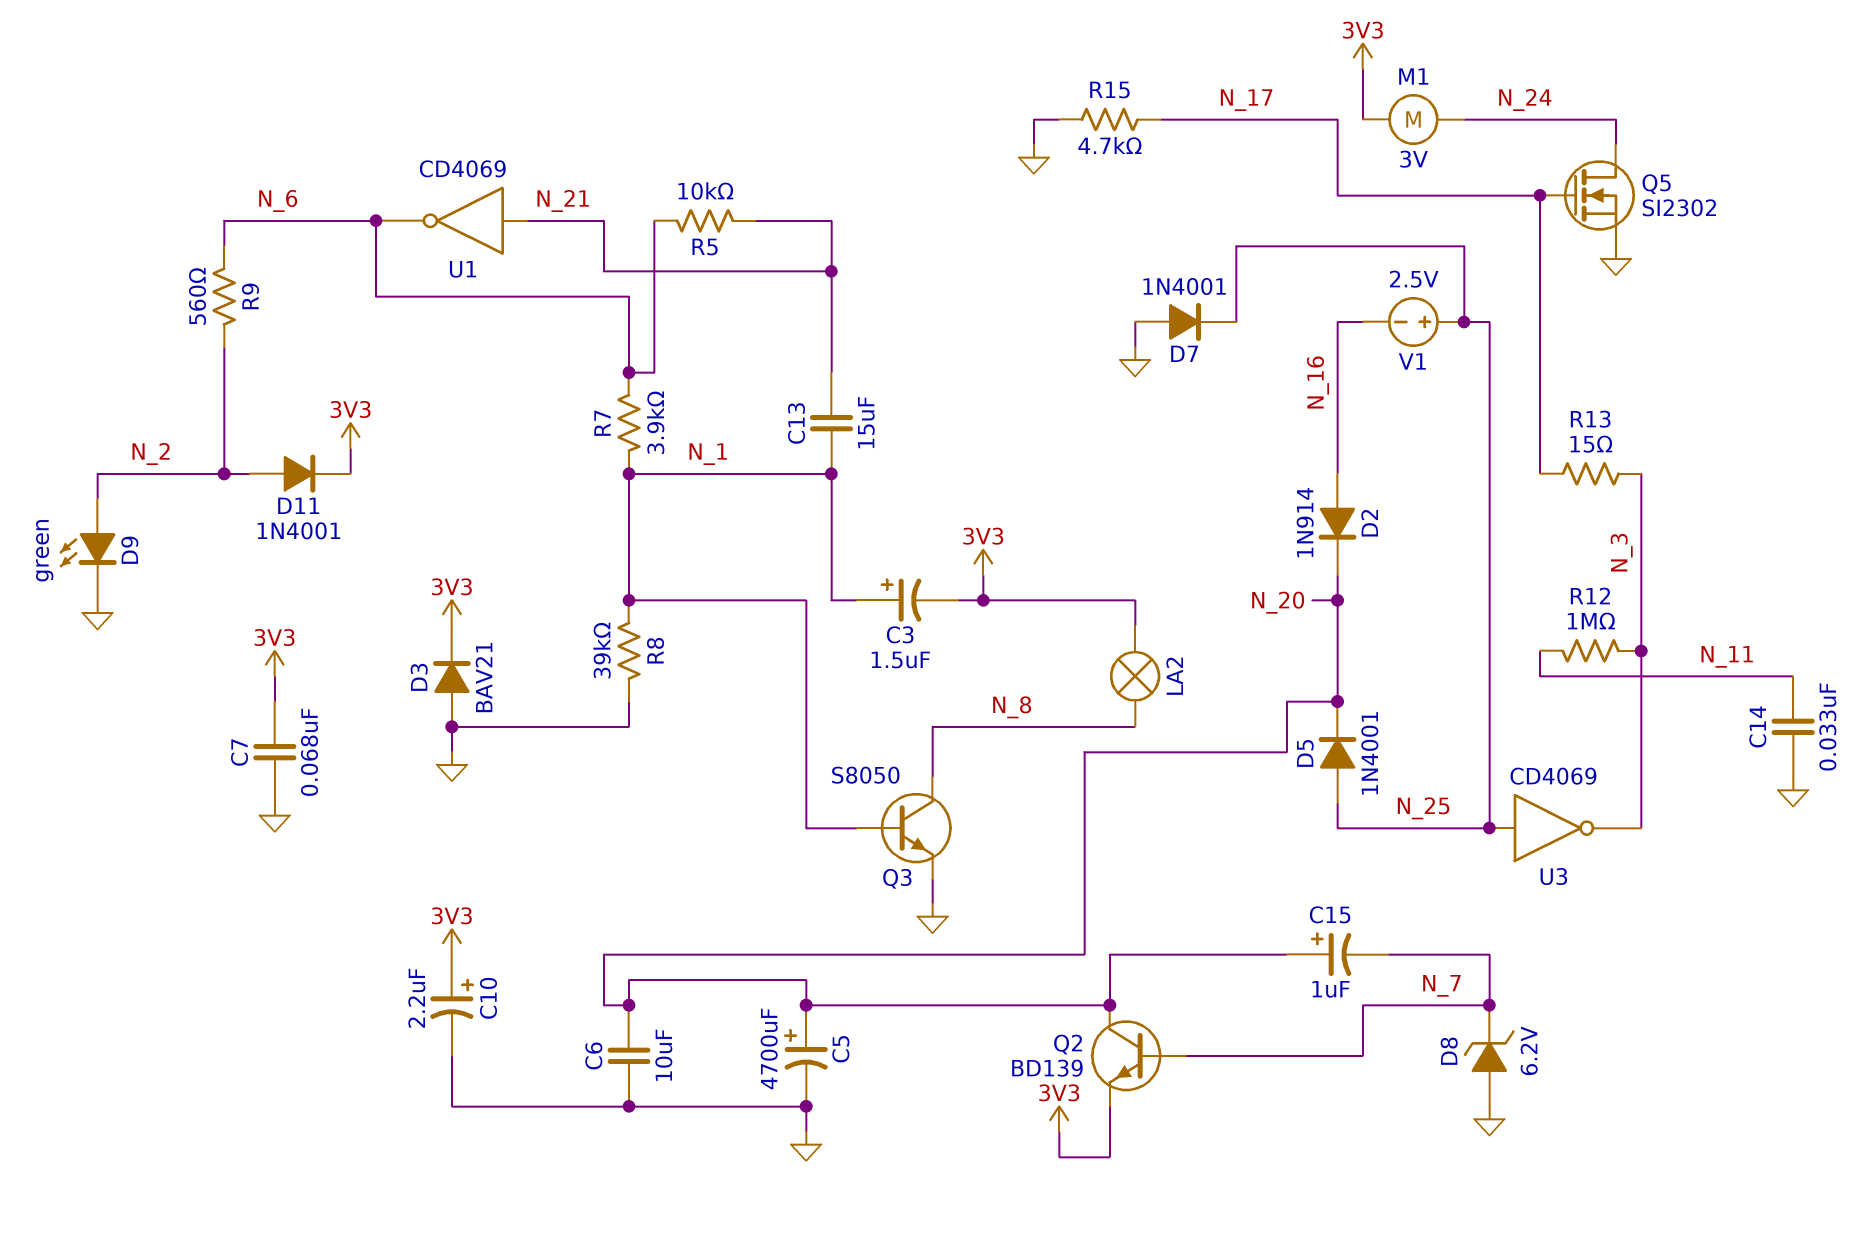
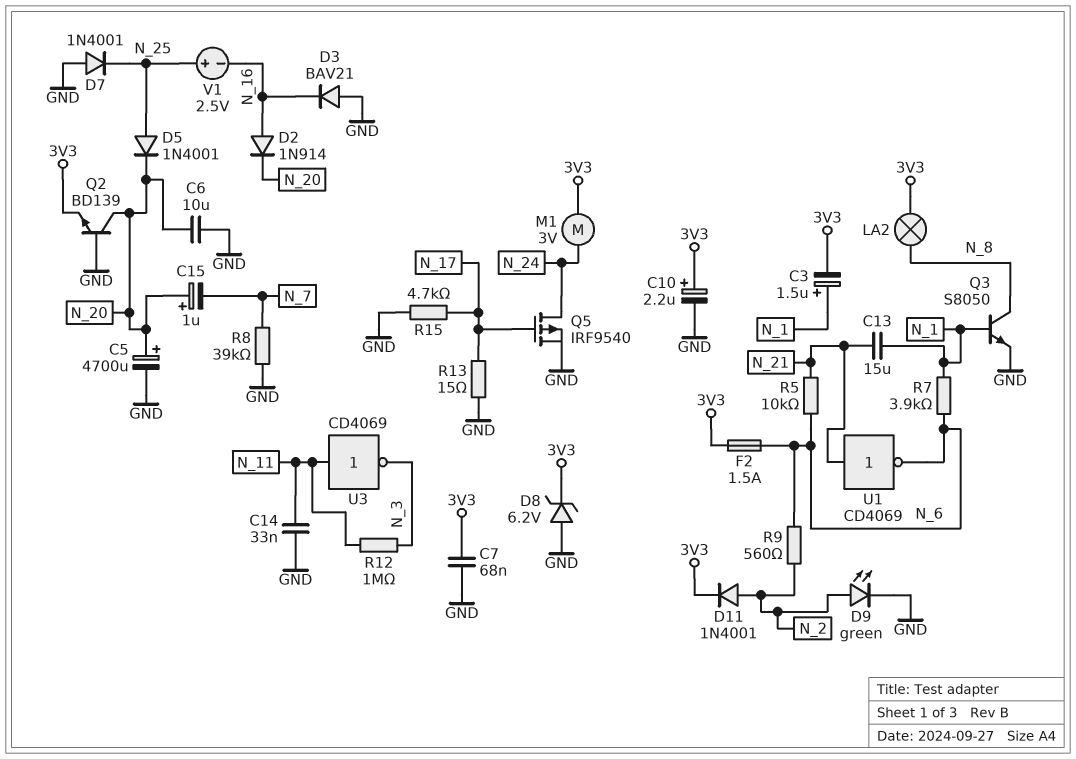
D3: diode BAV21 (A GND, K 3V3) -> diode BAV21 (A GND, K N_16)
D8: zener 6.2V (A GND, K N_7) -> zener 6.2V (A GND, K 3V3)
F2: none -> 1.5A (3V3, N_6)
Q2: NPN BD139 (B N_7, C N_20, E 3V3) -> NPN BD139 (B GND, C N_20, E 3V3)
Q5: NMOS SI2302 (G N_17, D N_24, S GND) -> PMOS IRF9540 (G N_17, D N_24, S GND)
R8: 39k (GND, N_1) -> 39k (GND, N_7)
R13: 15 (N_3, N_17) -> 15 (GND, N_17)
U3: NOT CD4069 (in N_25, out N_3) -> NOT CD4069 (in N_11, out N_3)

